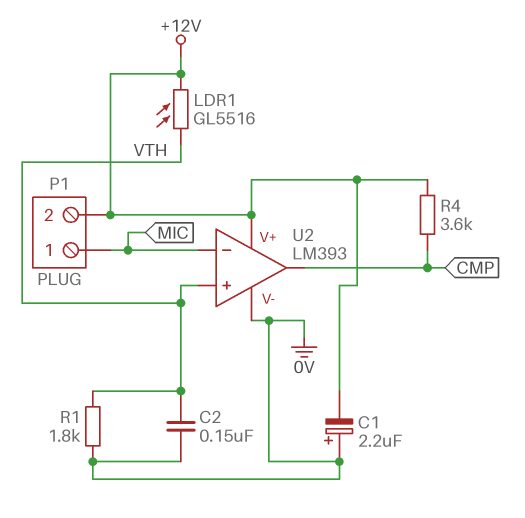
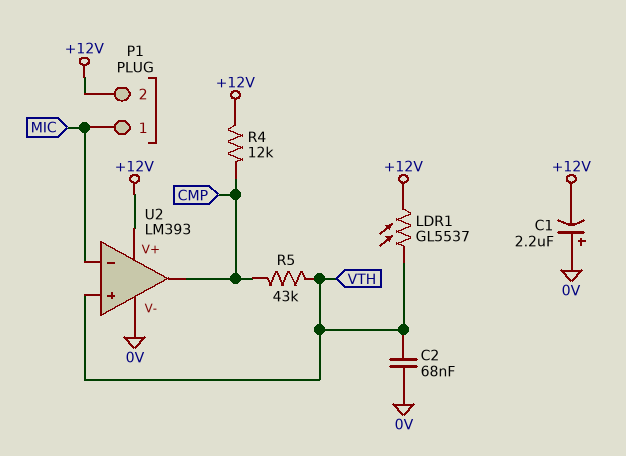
C2: 150nF (0V, VTH) -> 68nF (0V, VTH)
LDR1: GL5516 (+12V, VTH) -> GL5537 (+12V, VTH)
R1: 1.8k (0V, VTH) -> none
R4: 3.6k (+12V, CMP) -> 12k (+12V, CMP)
R5: none -> 43k (CMP, VTH)

